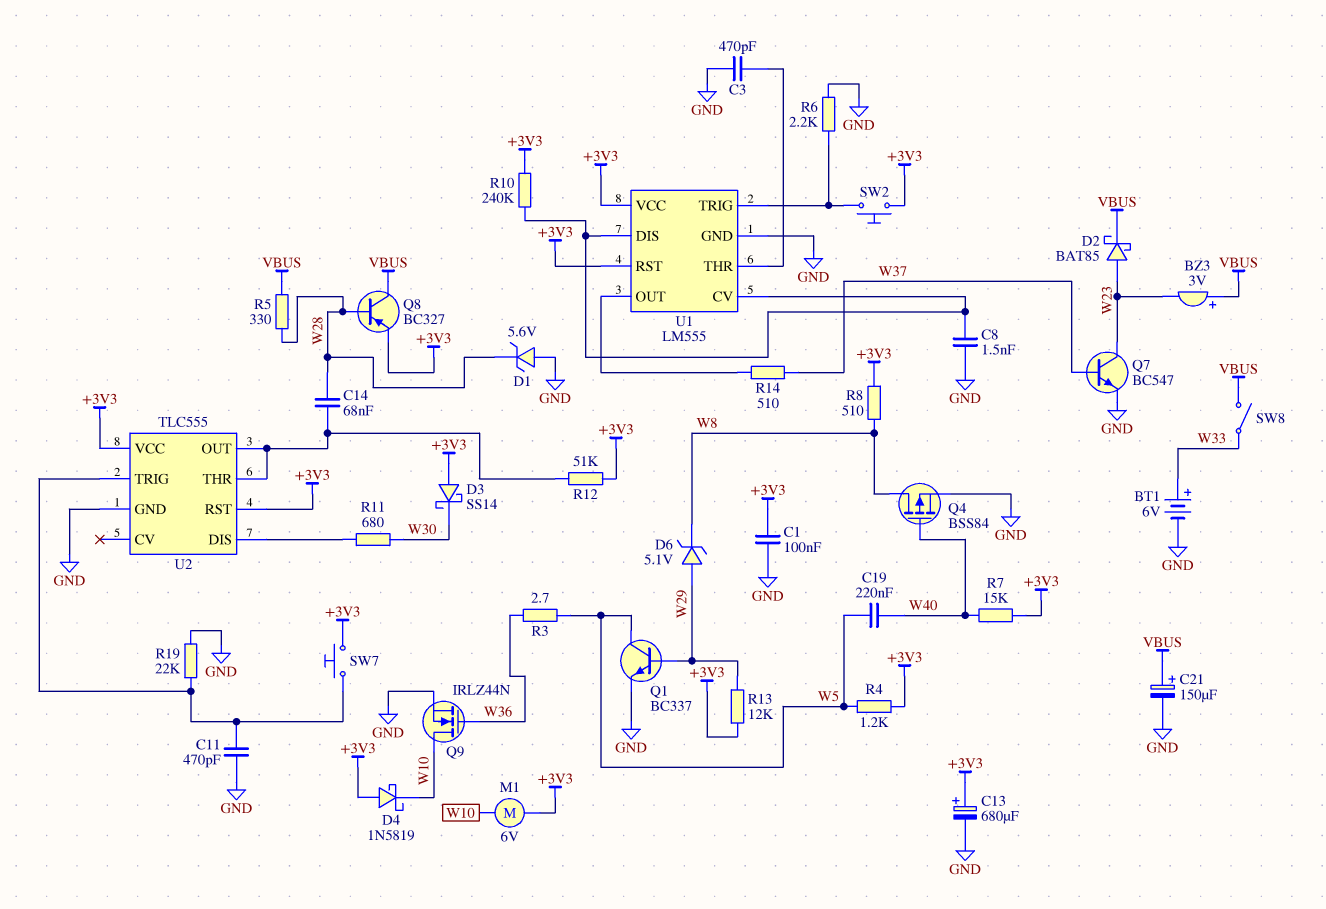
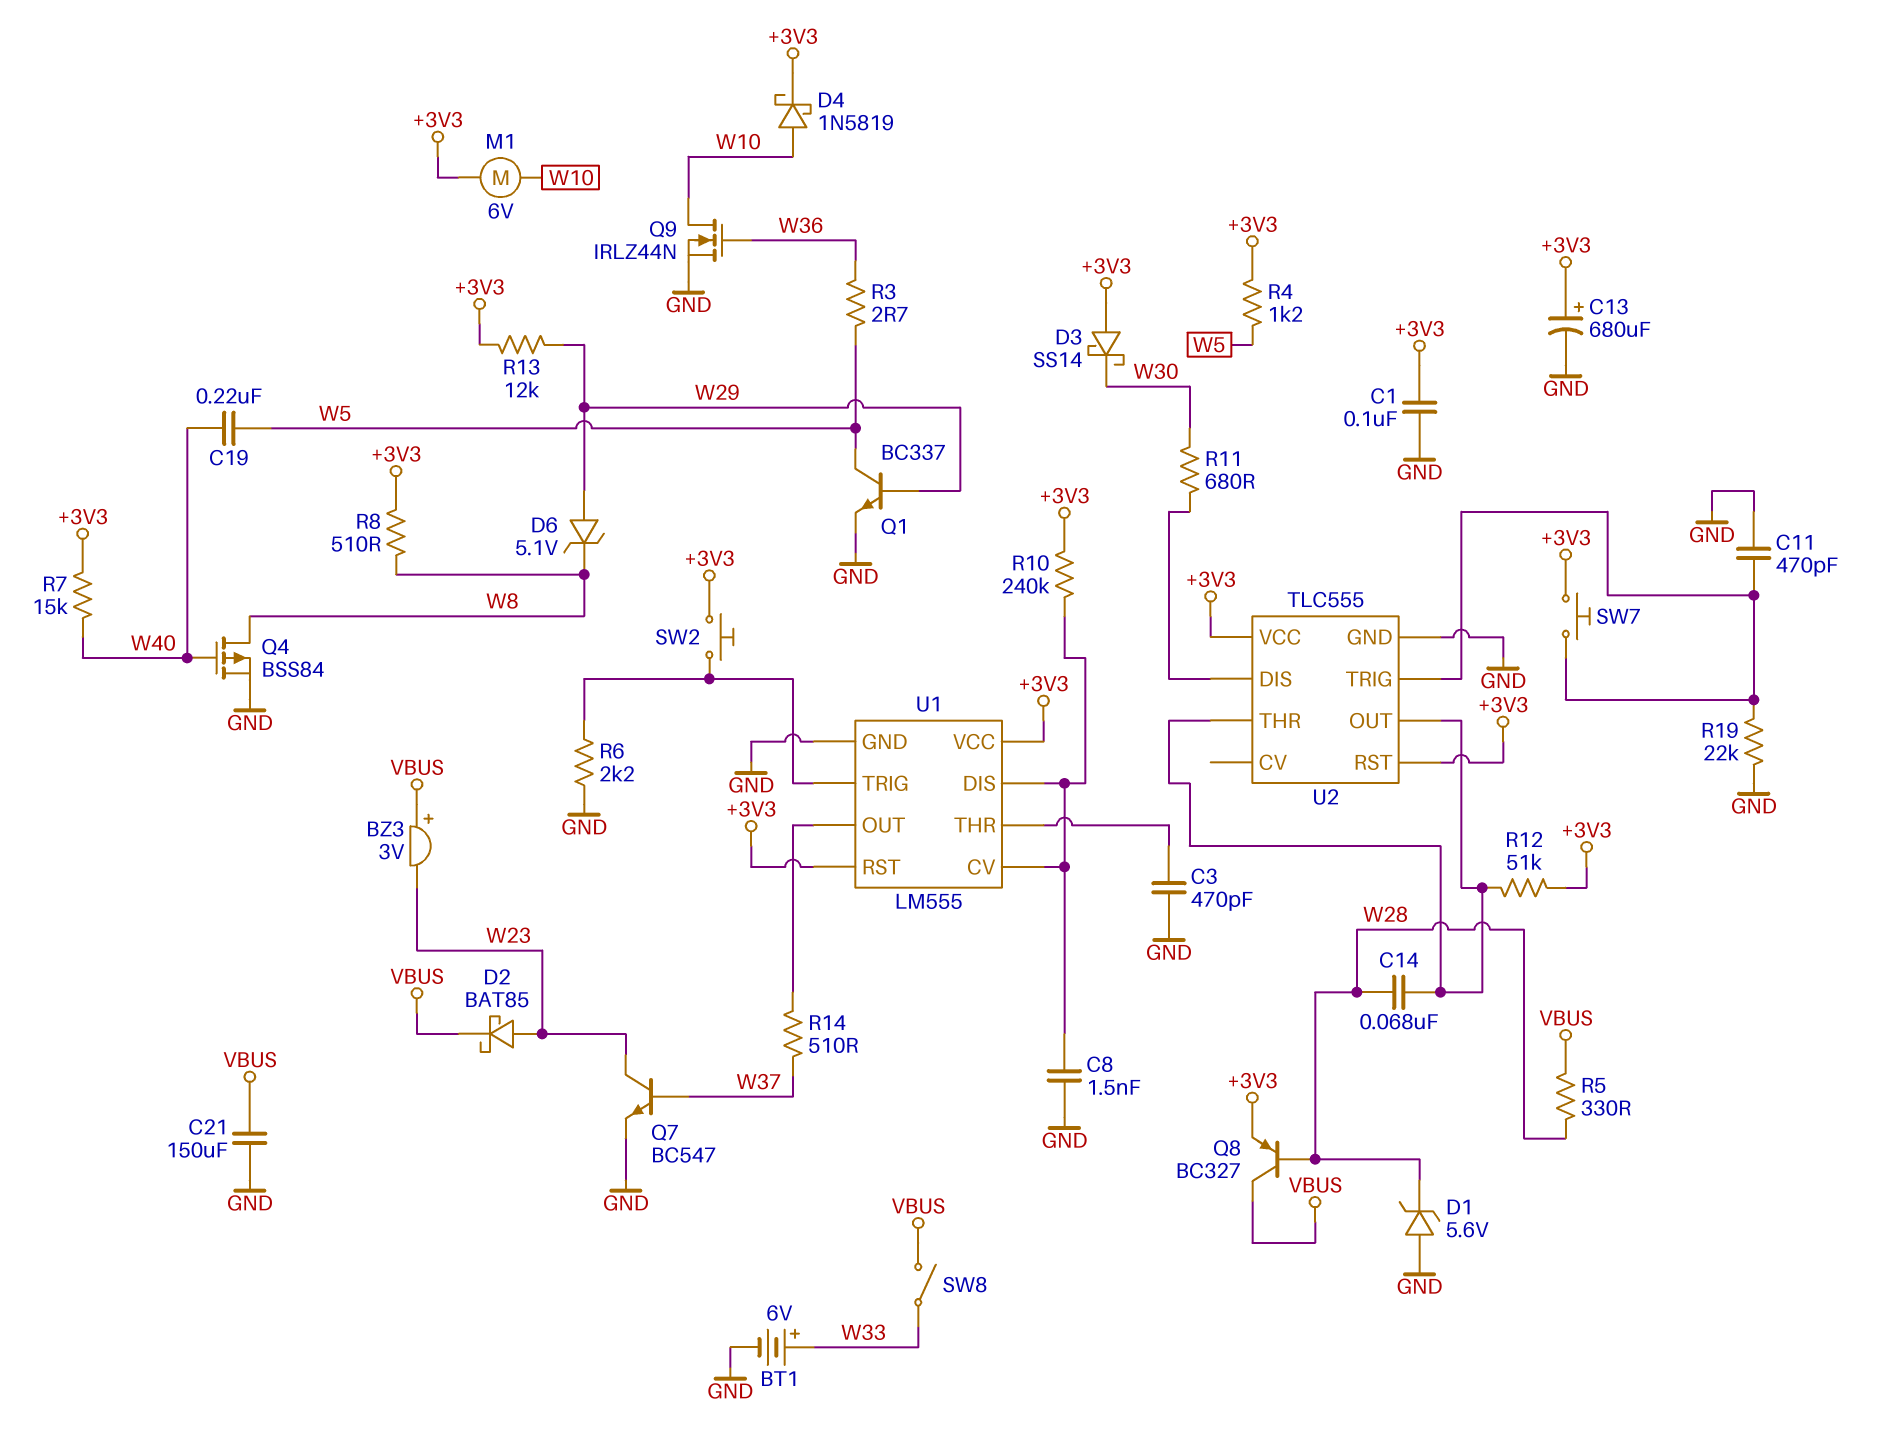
C21: 150uF (plus VBUS, minus GND) -> 150uF (GND, VBUS)
D4: schottky 1N5819 (A +3V3, K W10) -> schottky 1N5819 (A W10, K +3V3)

